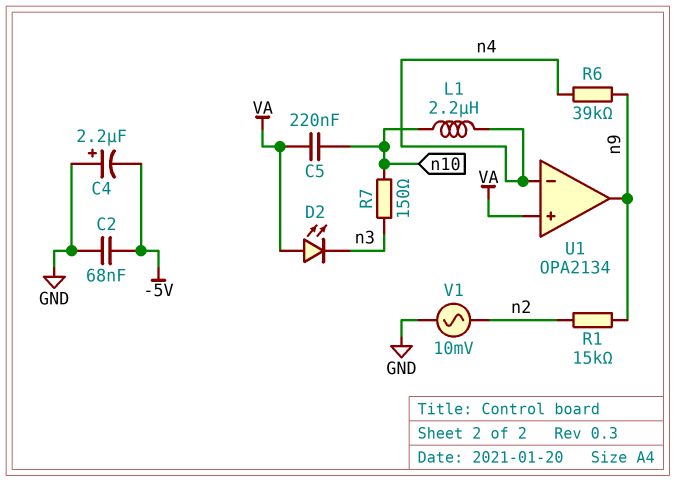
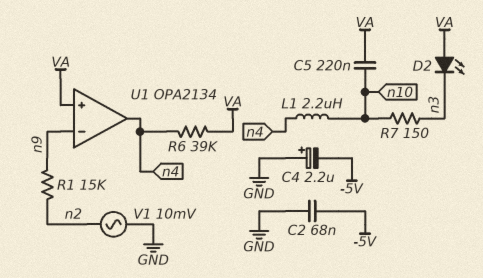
R6: 39k (n4, n9) -> 39k (VA, n4)
U1 pin in-: n4 -> n9
U1 pin out: n9 -> n4

